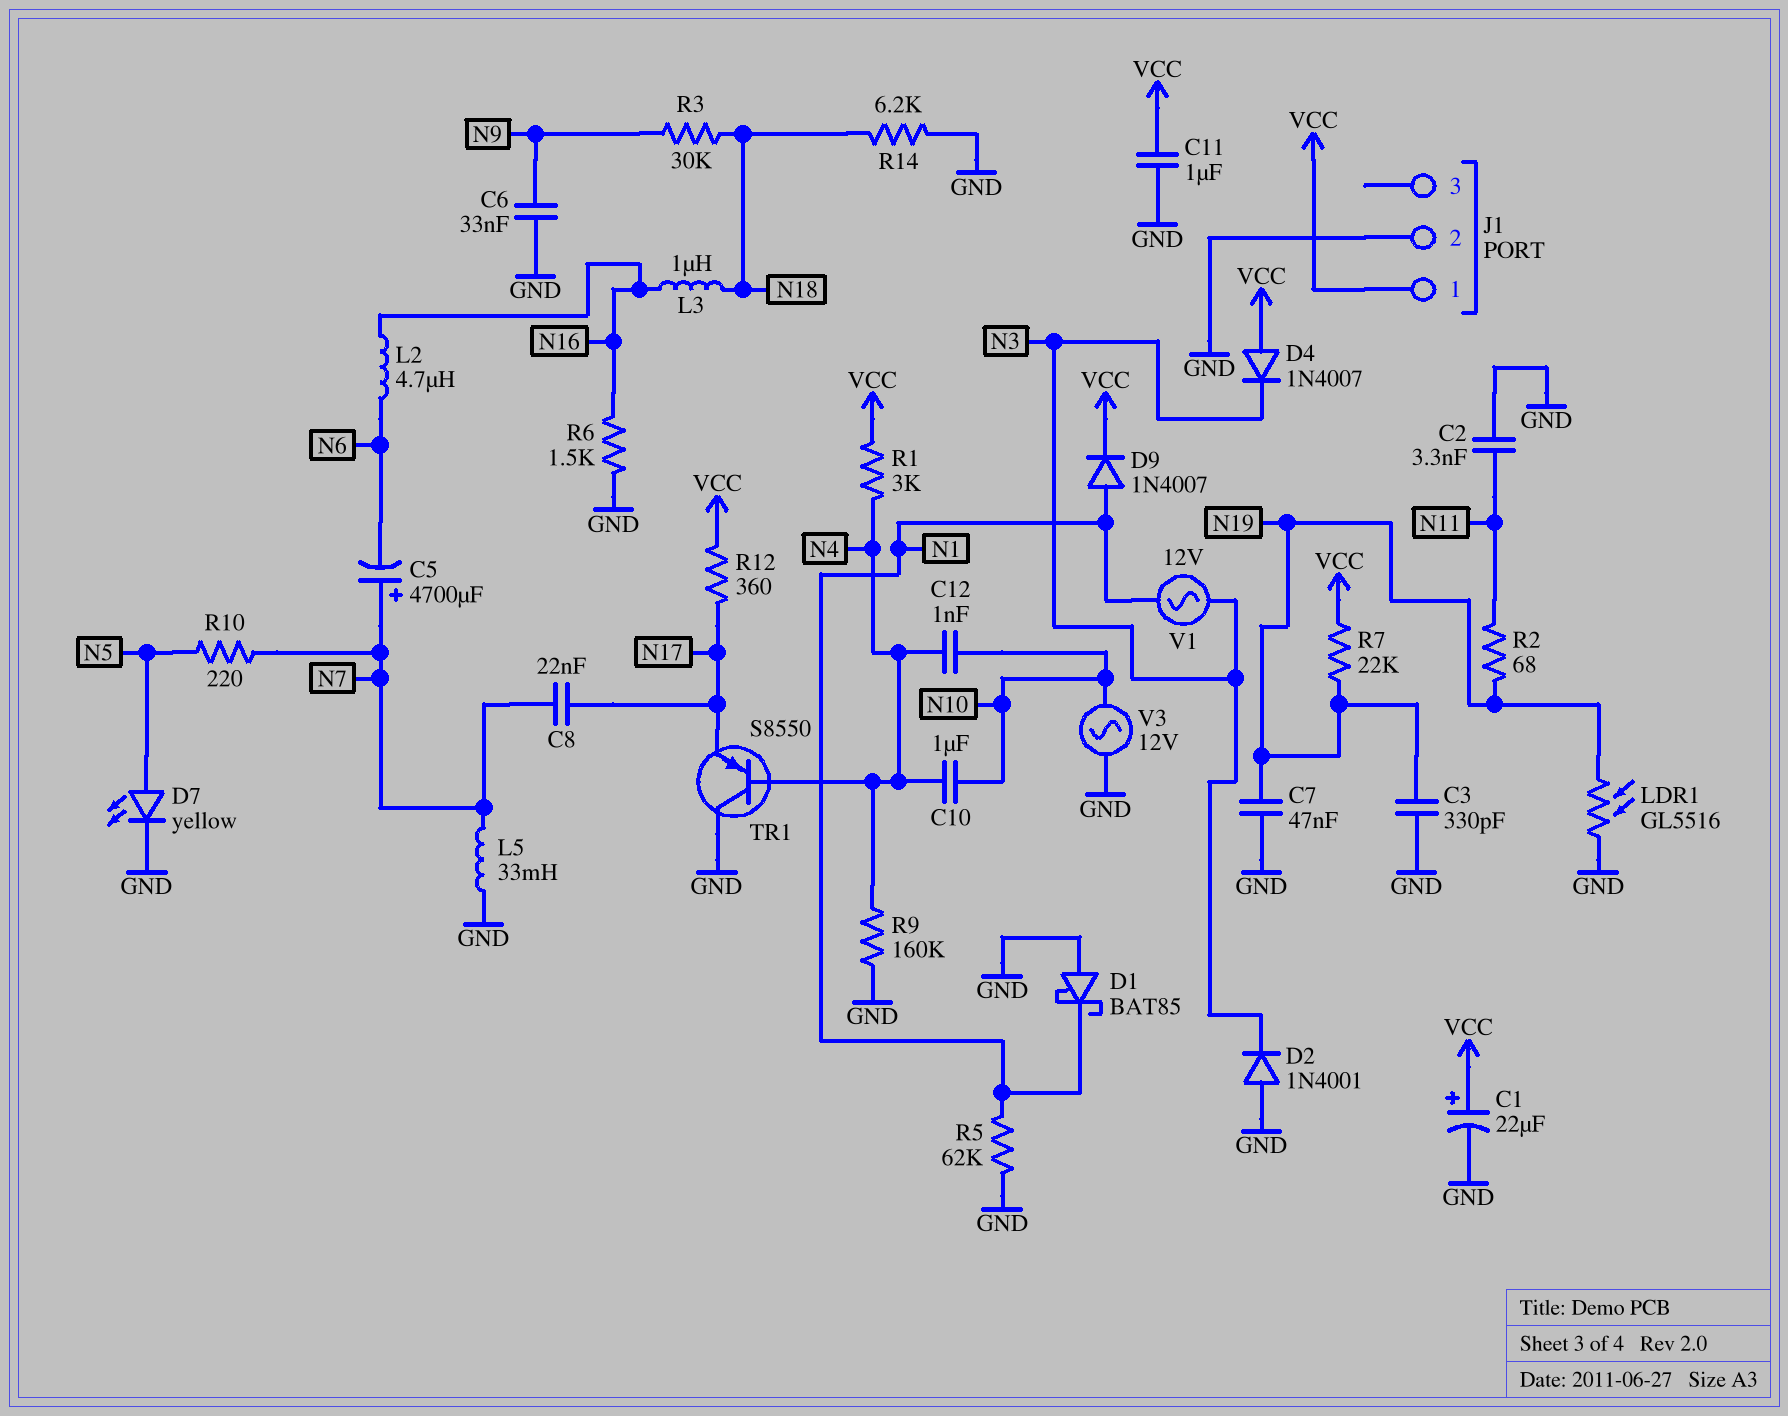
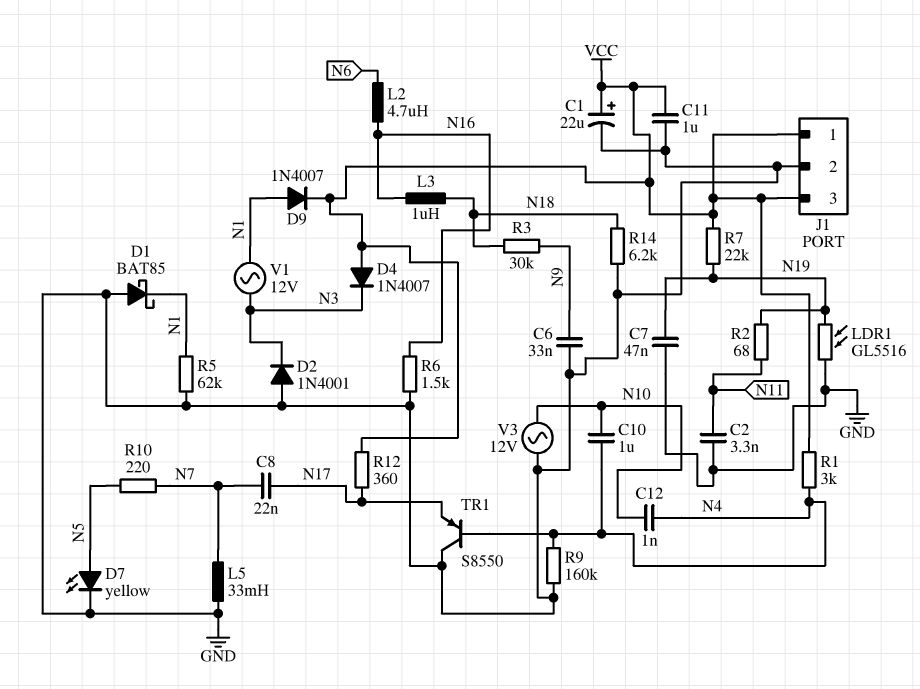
C3: 330pF (GND, N19) -> none
C5: 4700uF (plus N7, minus N6) -> none
J1 pin 3: none -> VCC

